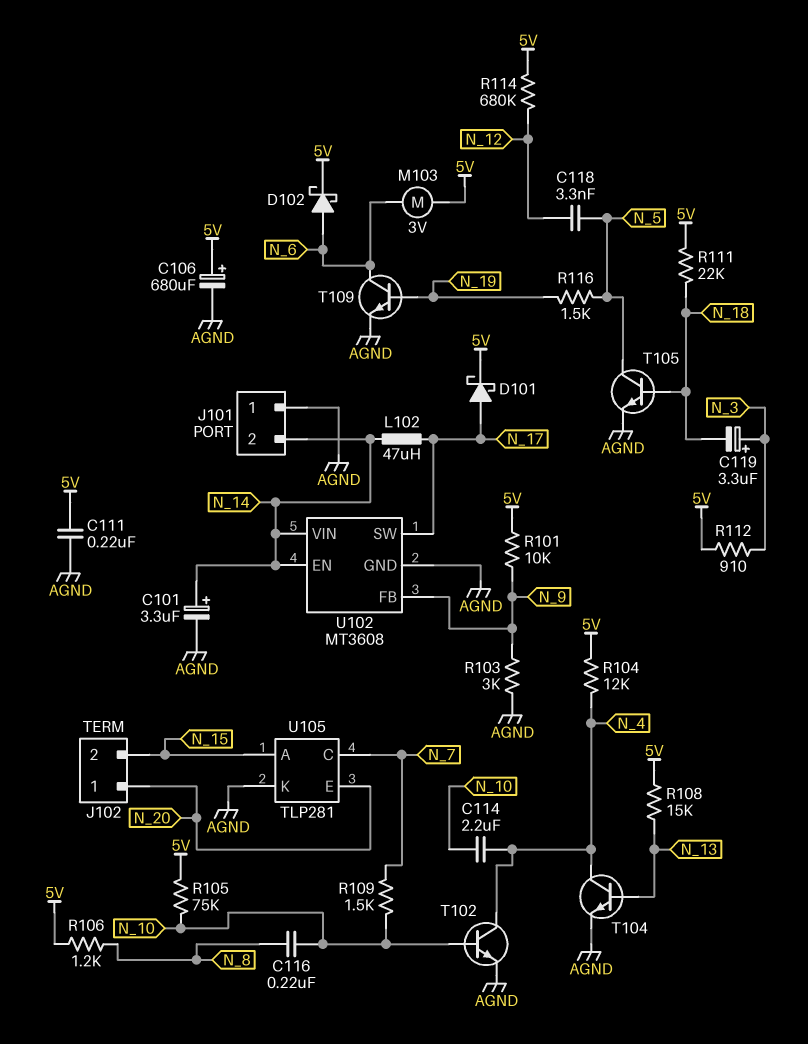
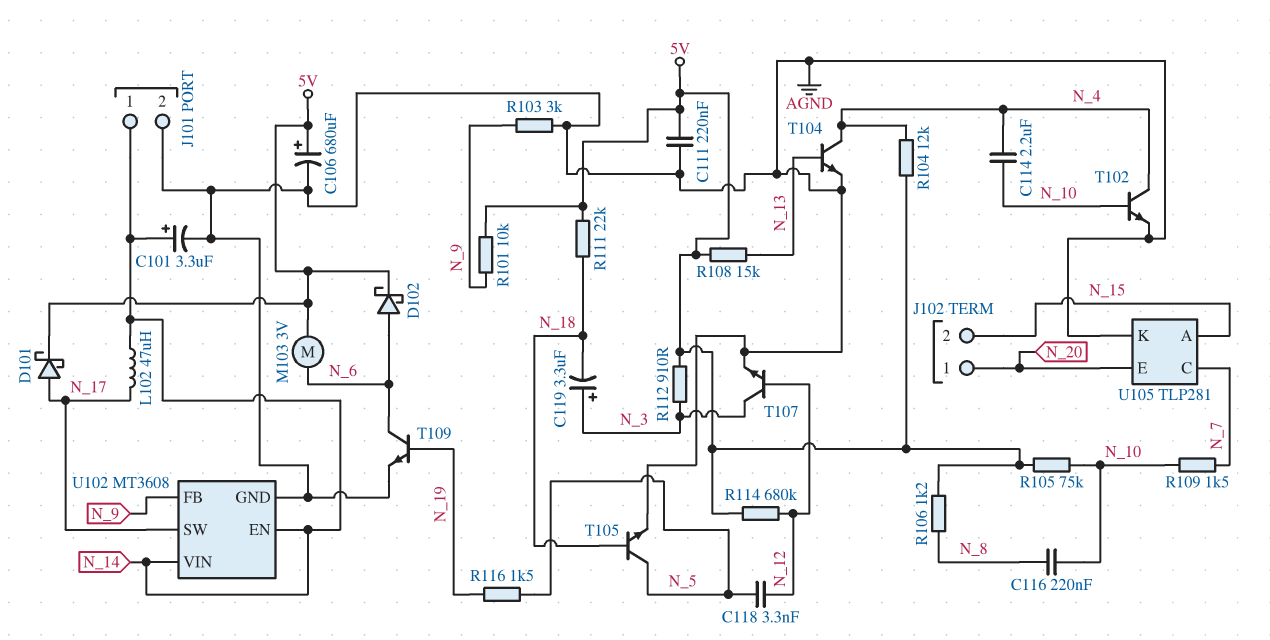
J101 pin 1: AGND -> N_14
J101 pin 2: N_14 -> AGND
T107: none -> NPN (B N_12, C N_3, E AGND)

